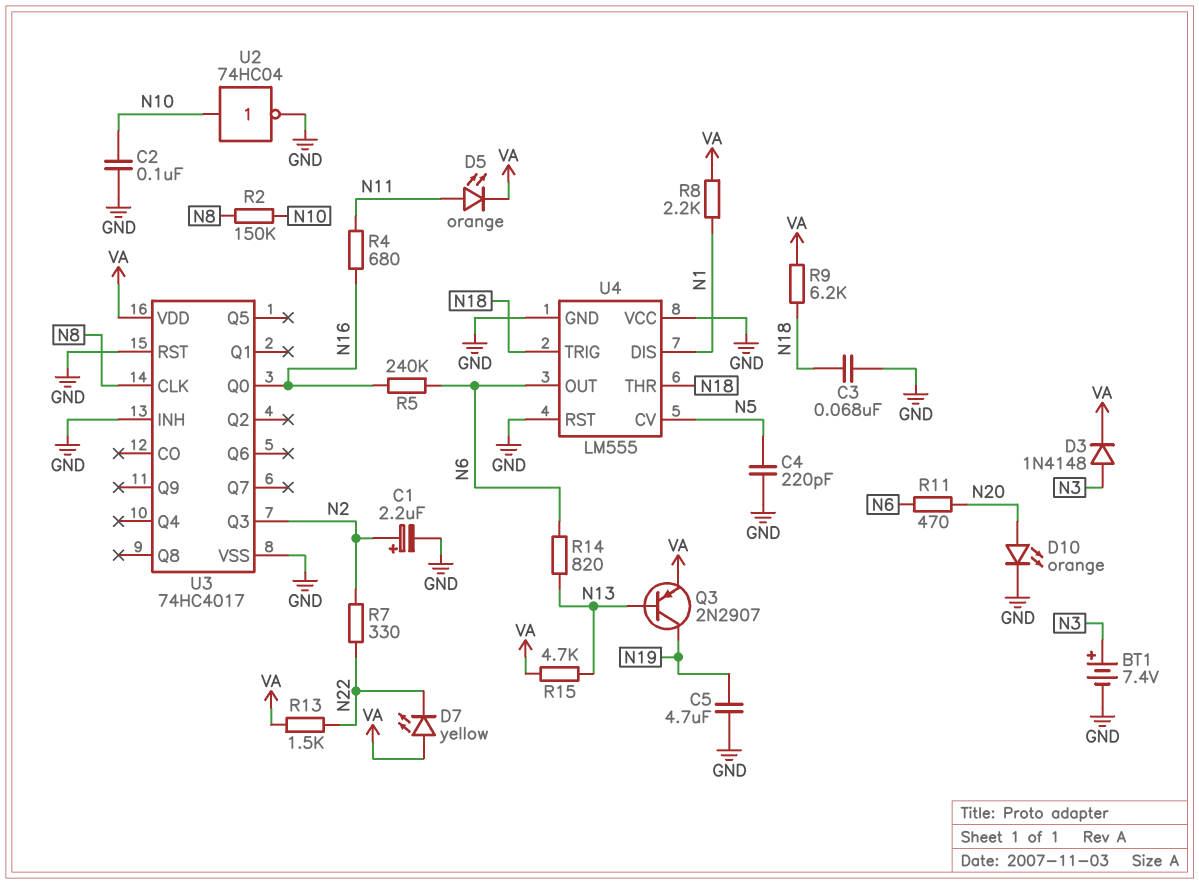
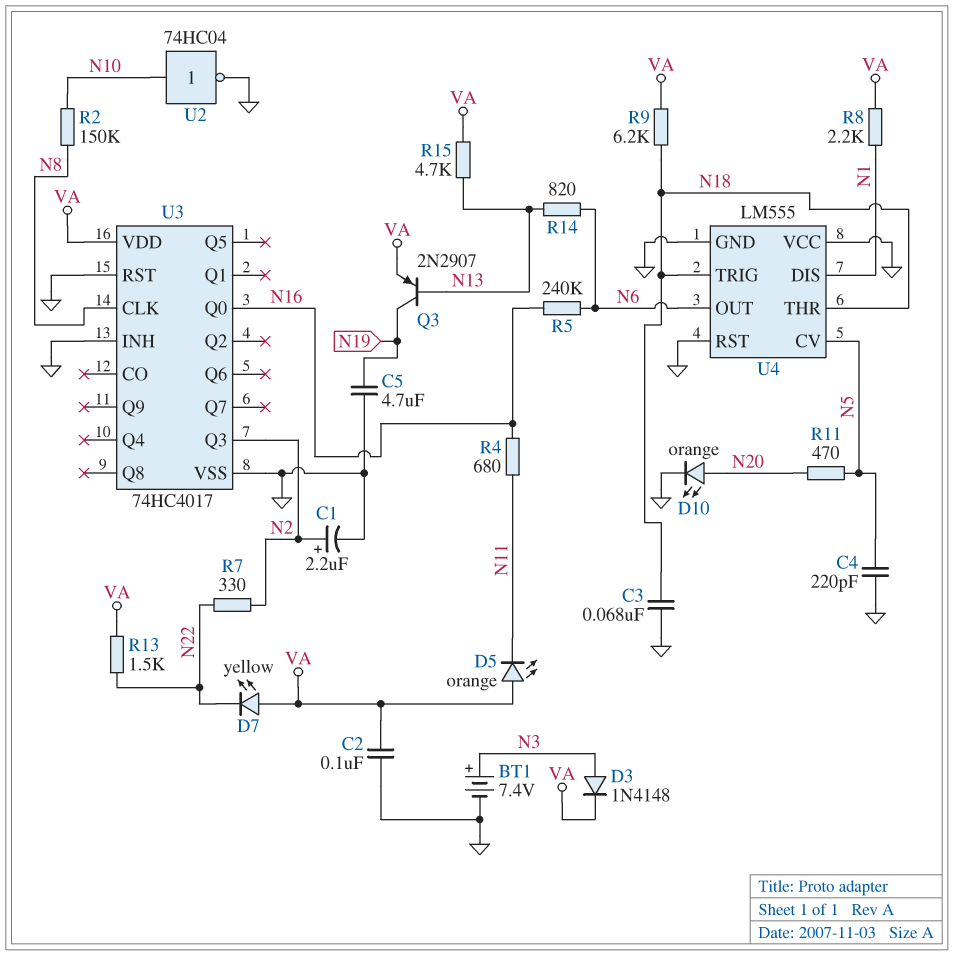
C2: 100nF (GND, N10) -> 100nF (GND, VA)
D5: LED orange (A N11, K VA) -> LED orange (A VA, K N11)
R11: 470 (N6, N20) -> 470 (N5, N20)

